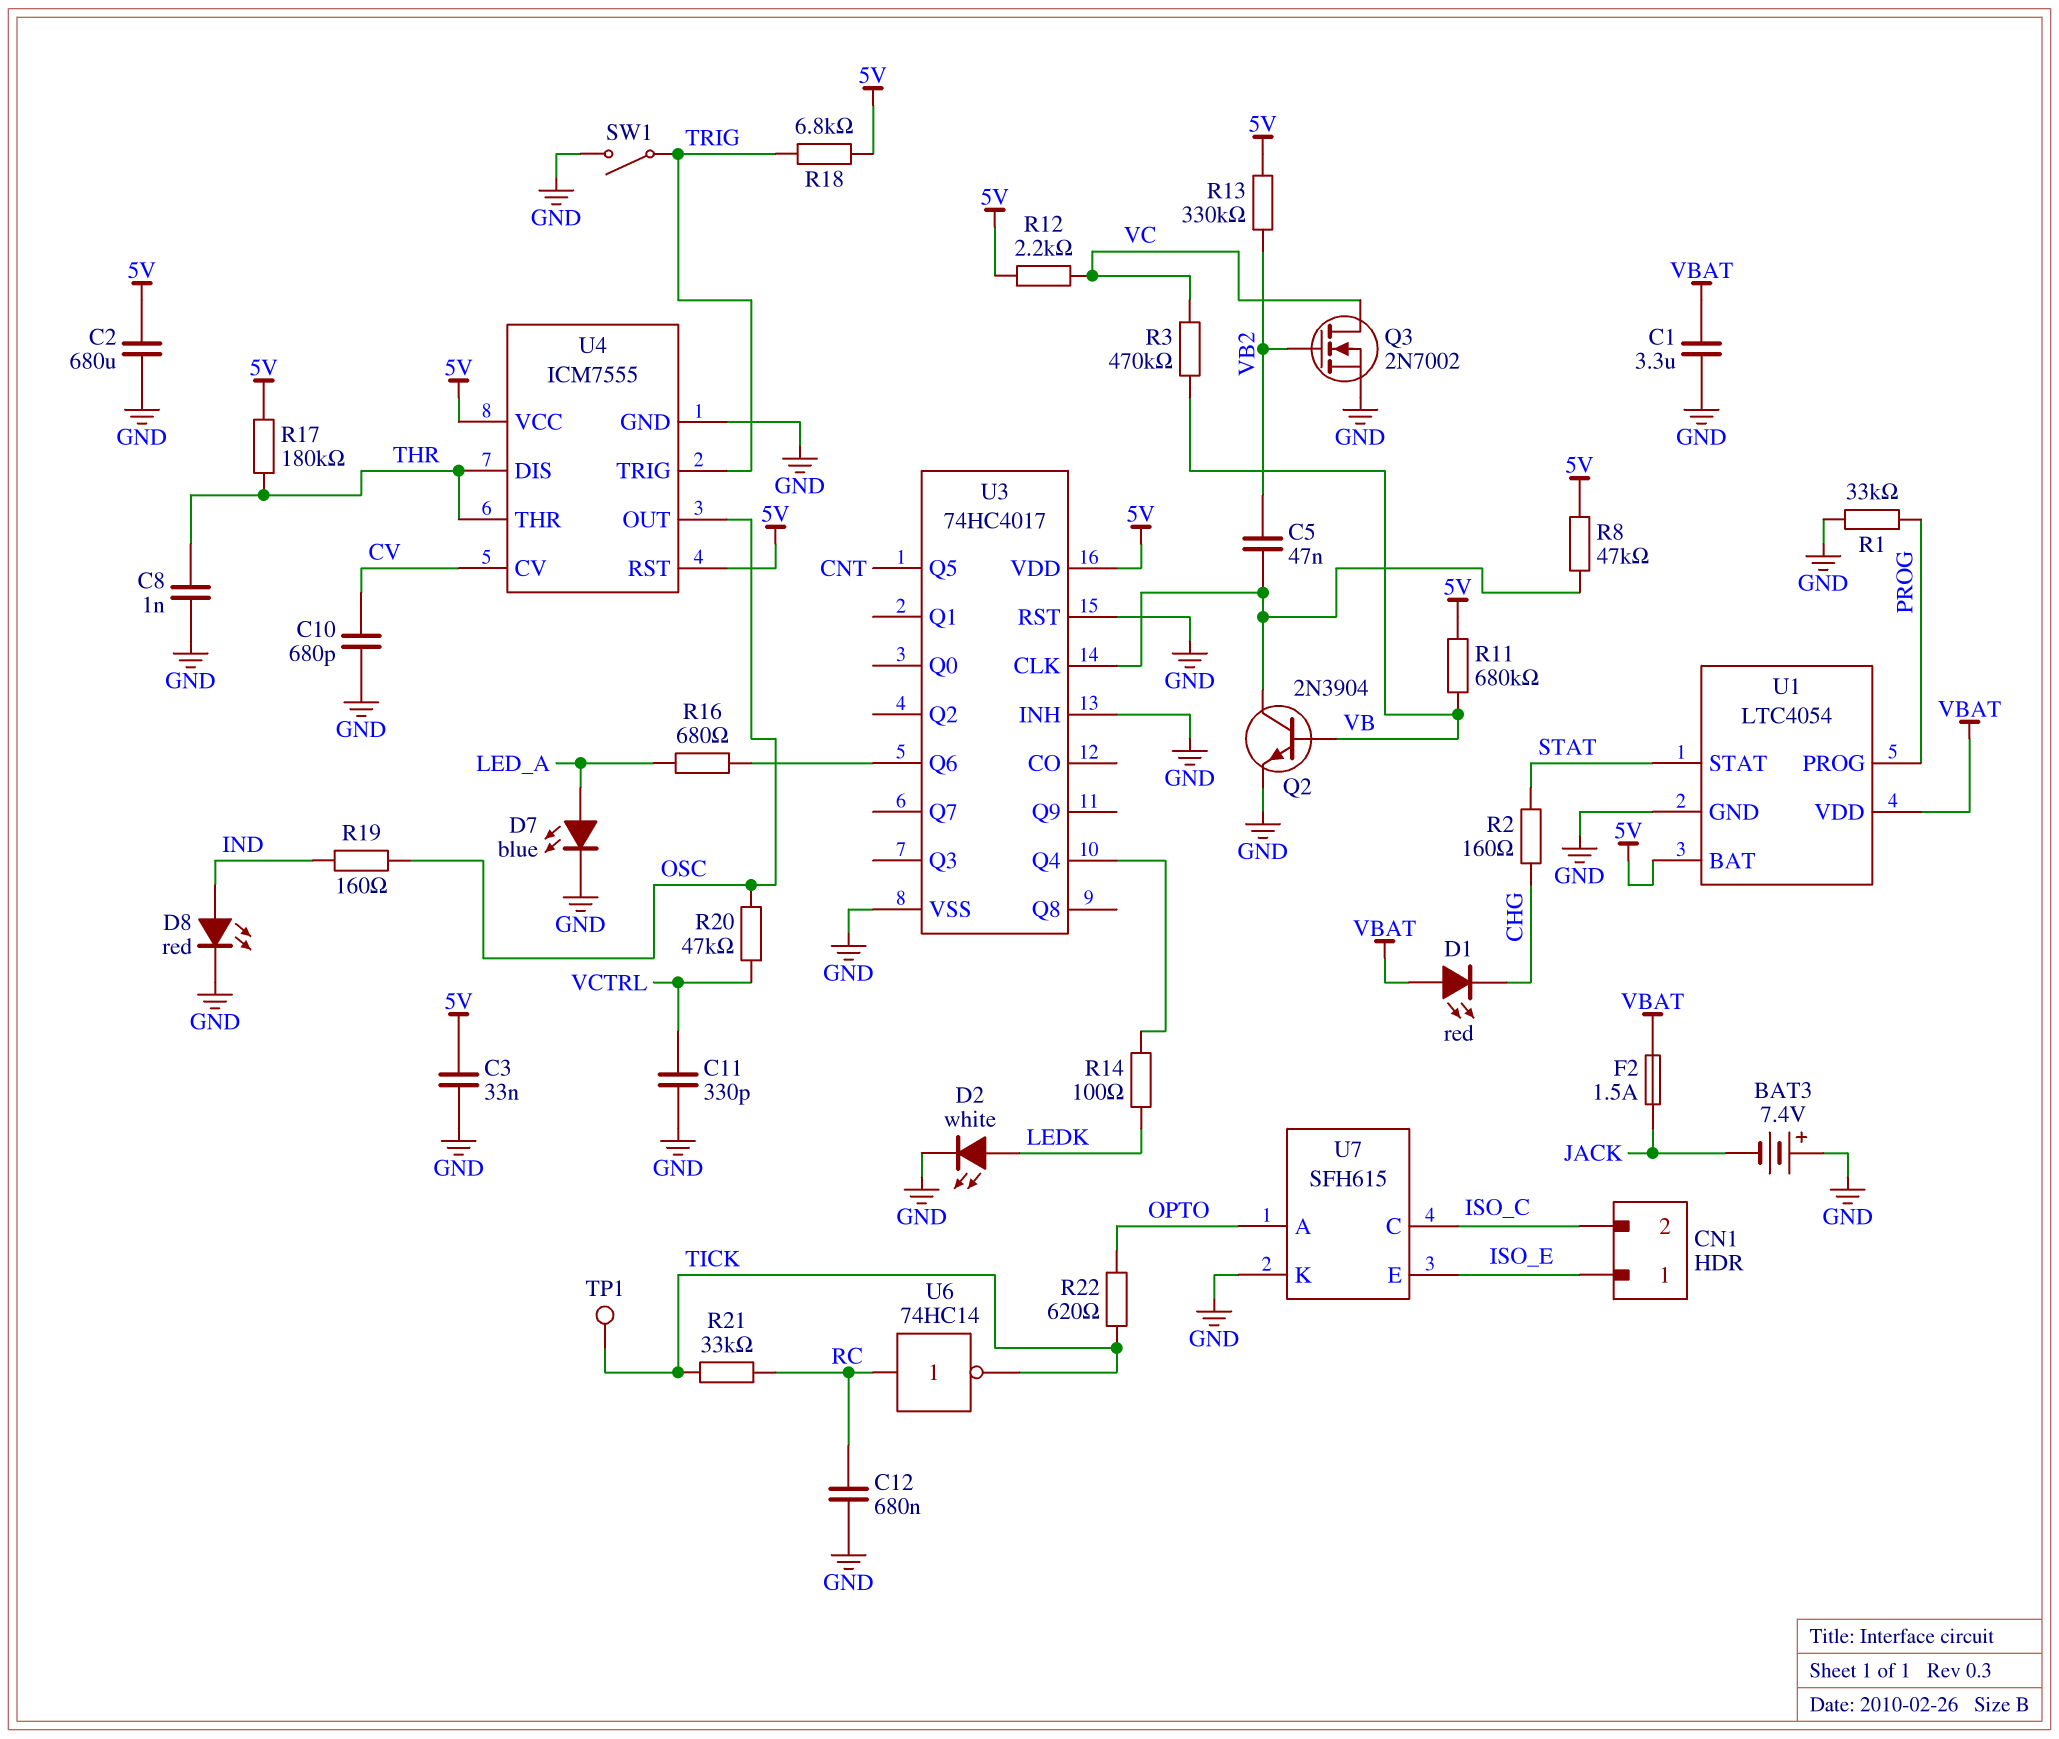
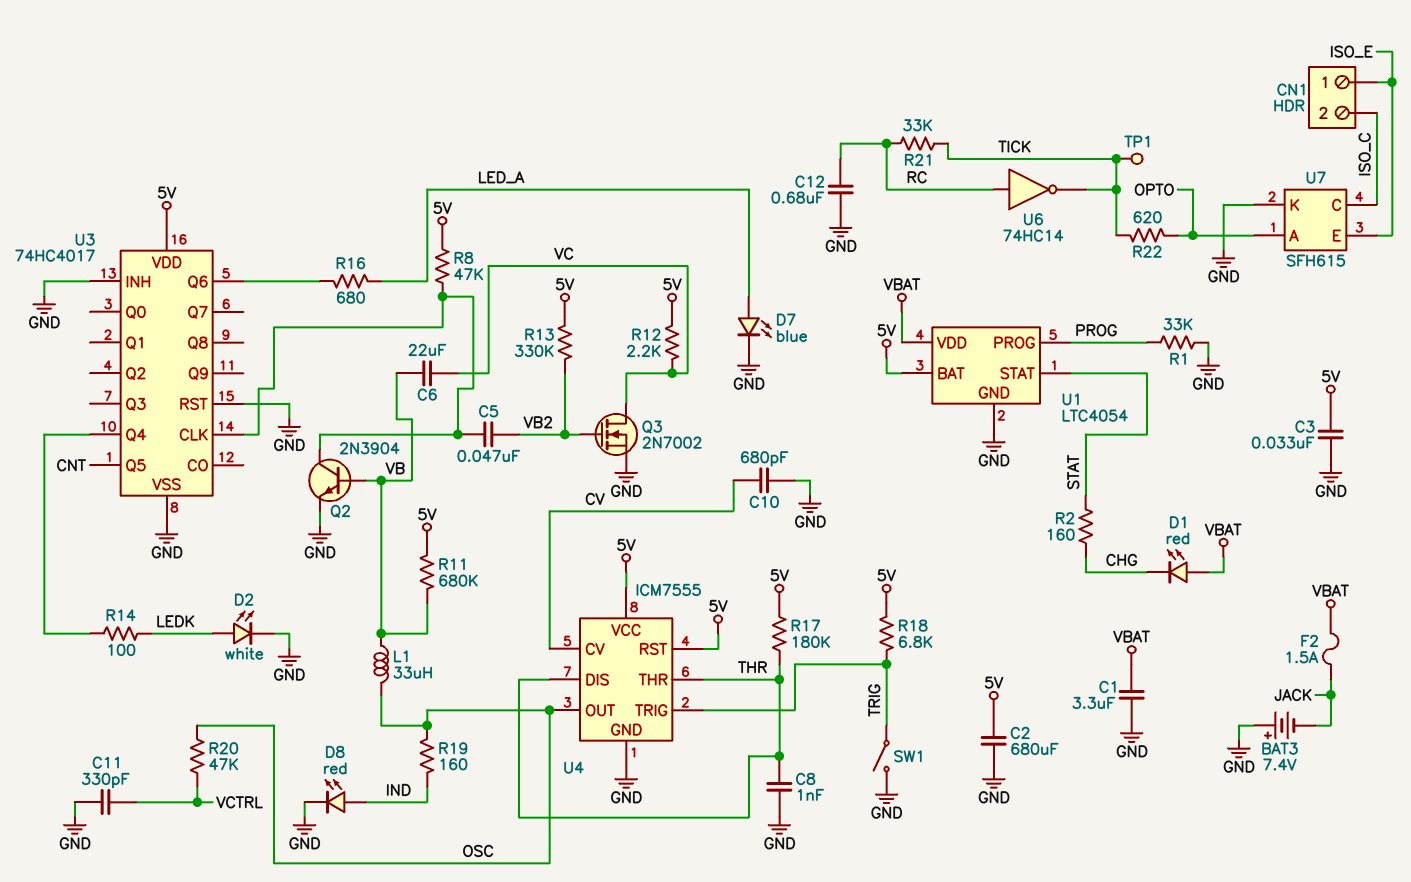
C6: none -> 22uF (VB, VC)
L1: none -> 33uH (OSC, VB)
R3: 470k (VB, VC) -> none

